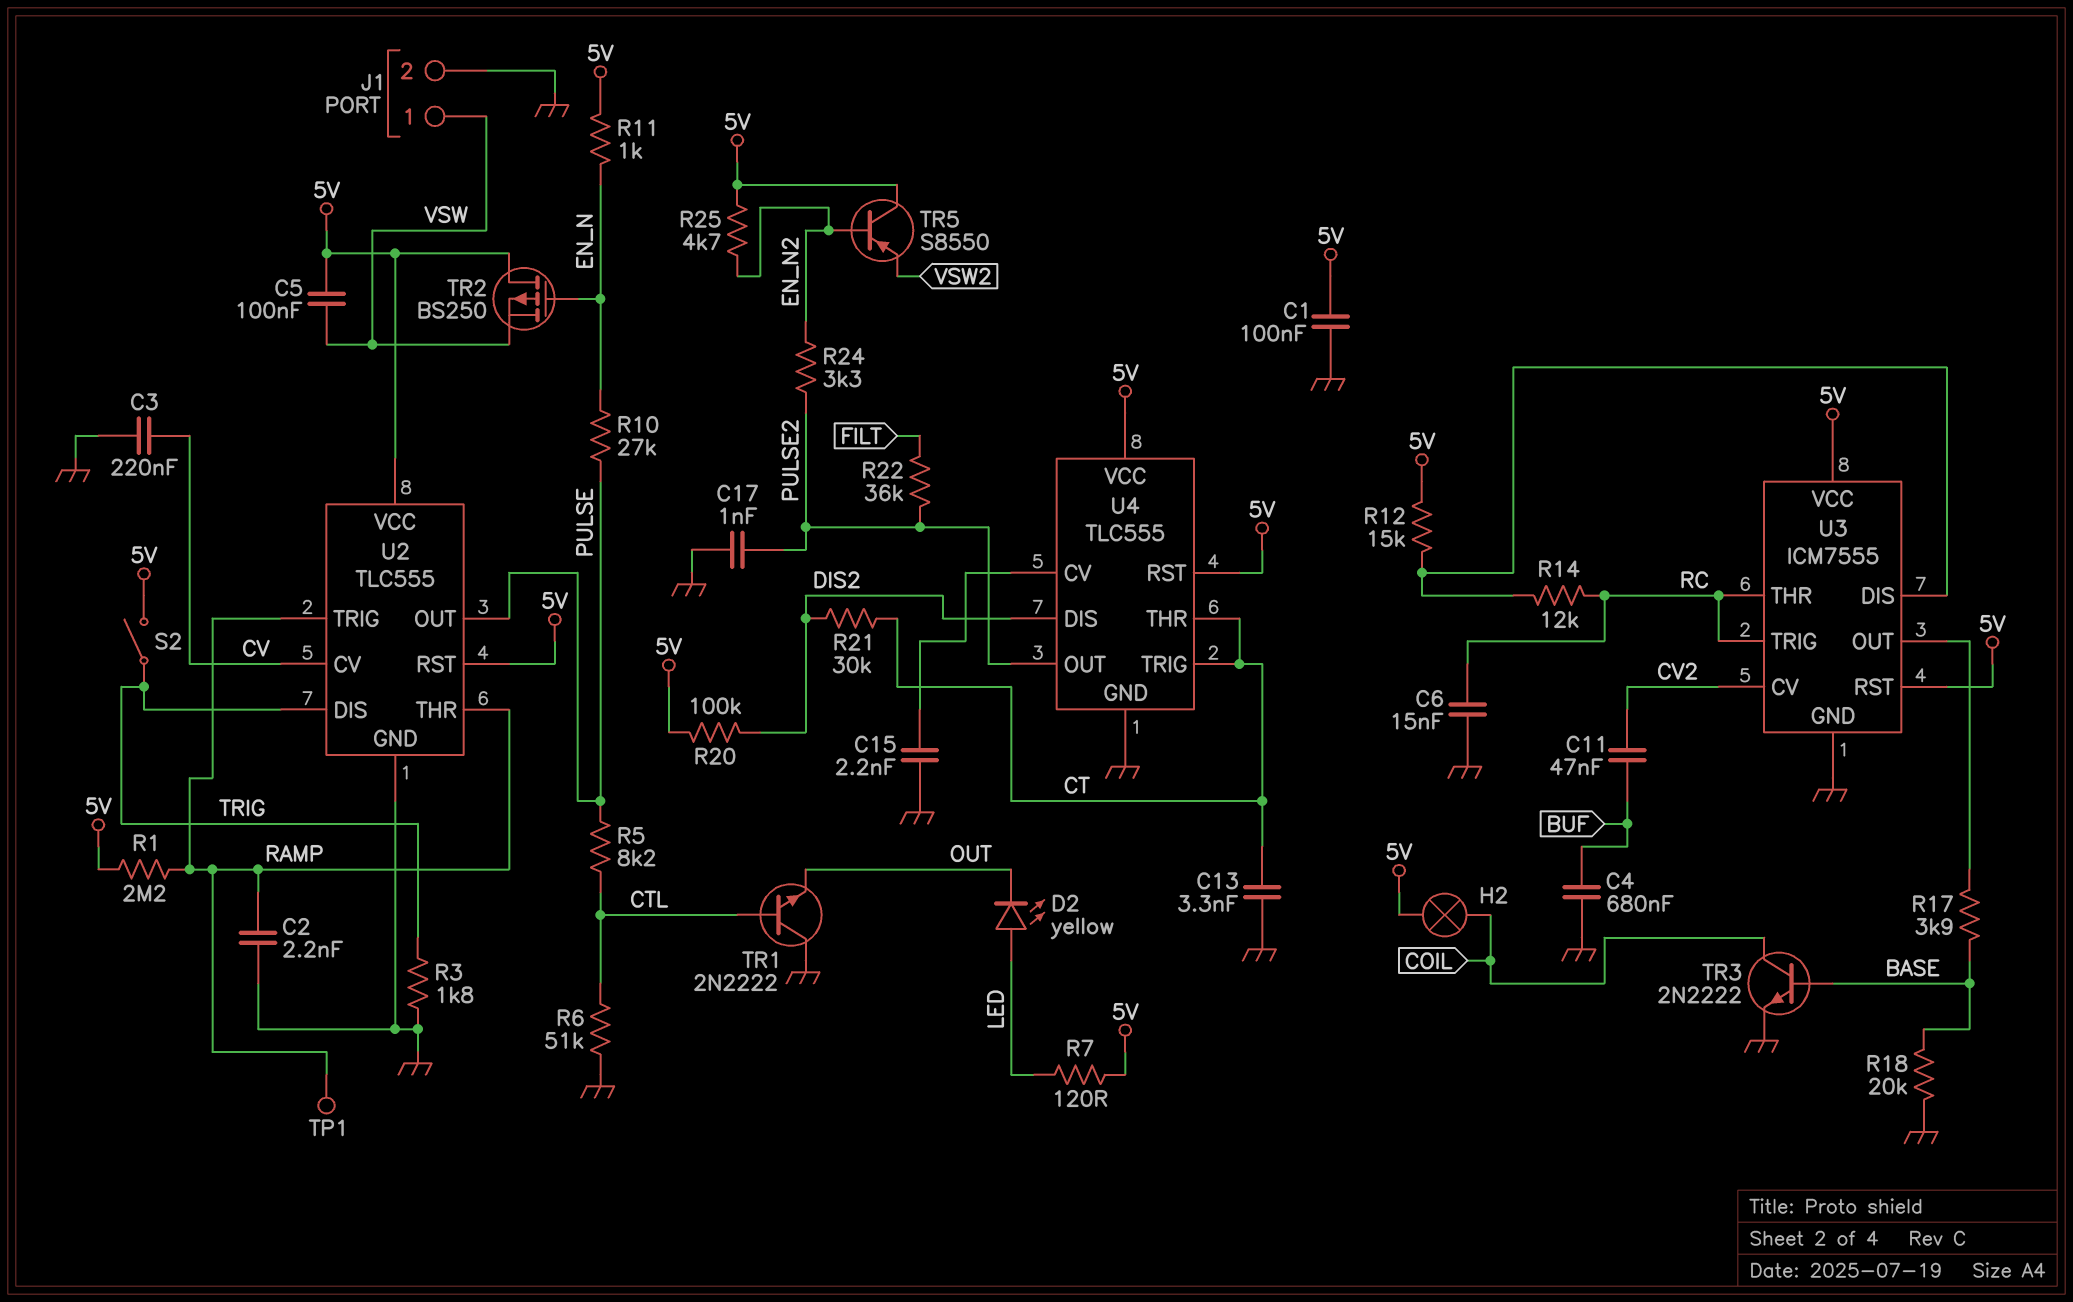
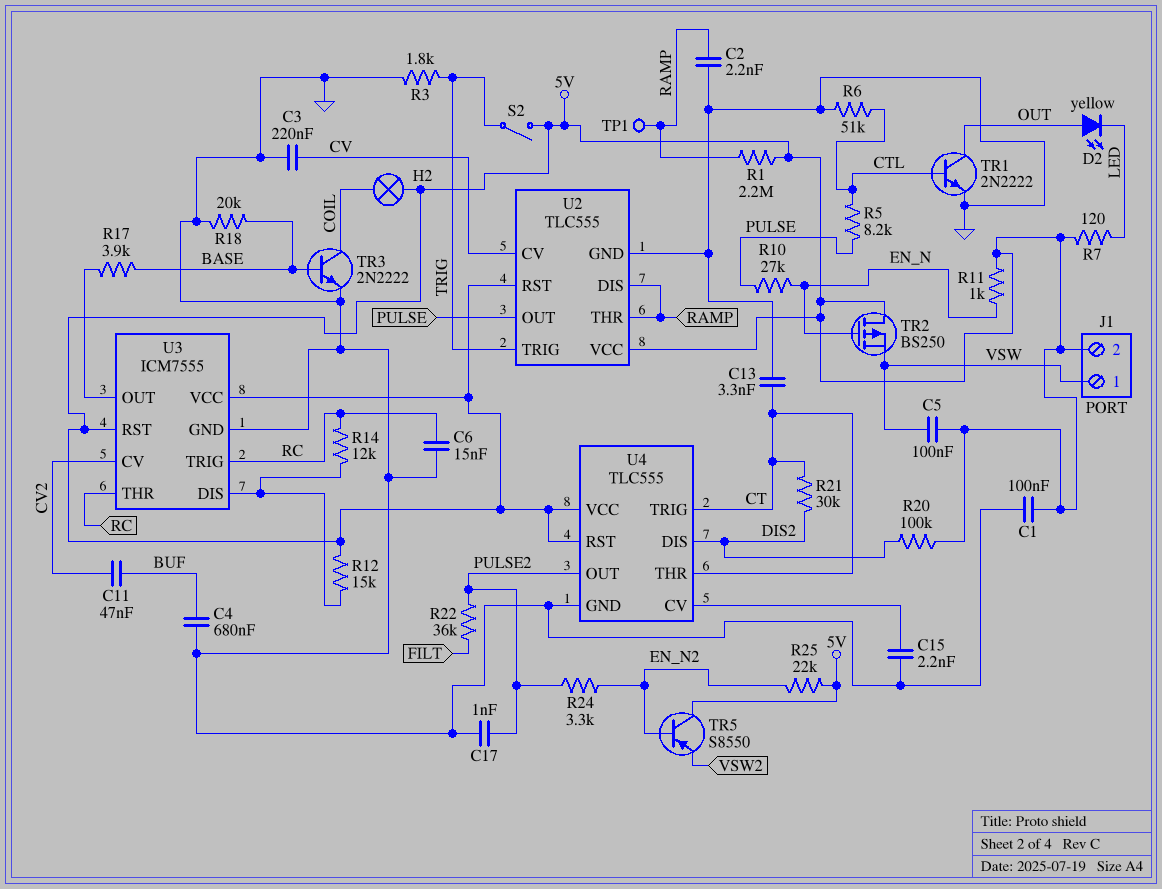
D2: LED yellow (A LED, K OUT) -> LED yellow (A OUT, K LED)
J1 pin 2: GND -> 5V
R25: 4.7k (5V, EN_N2) -> 22k (5V, EN_N2)
TR1: NPN 2N2222 (B CTL, C GND, E OUT) -> NPN 2N2222 (B CTL, C OUT, E GND)
U2 pin DIS: TRIG -> RAMP
U2 pin TRIG: RAMP -> TRIG

